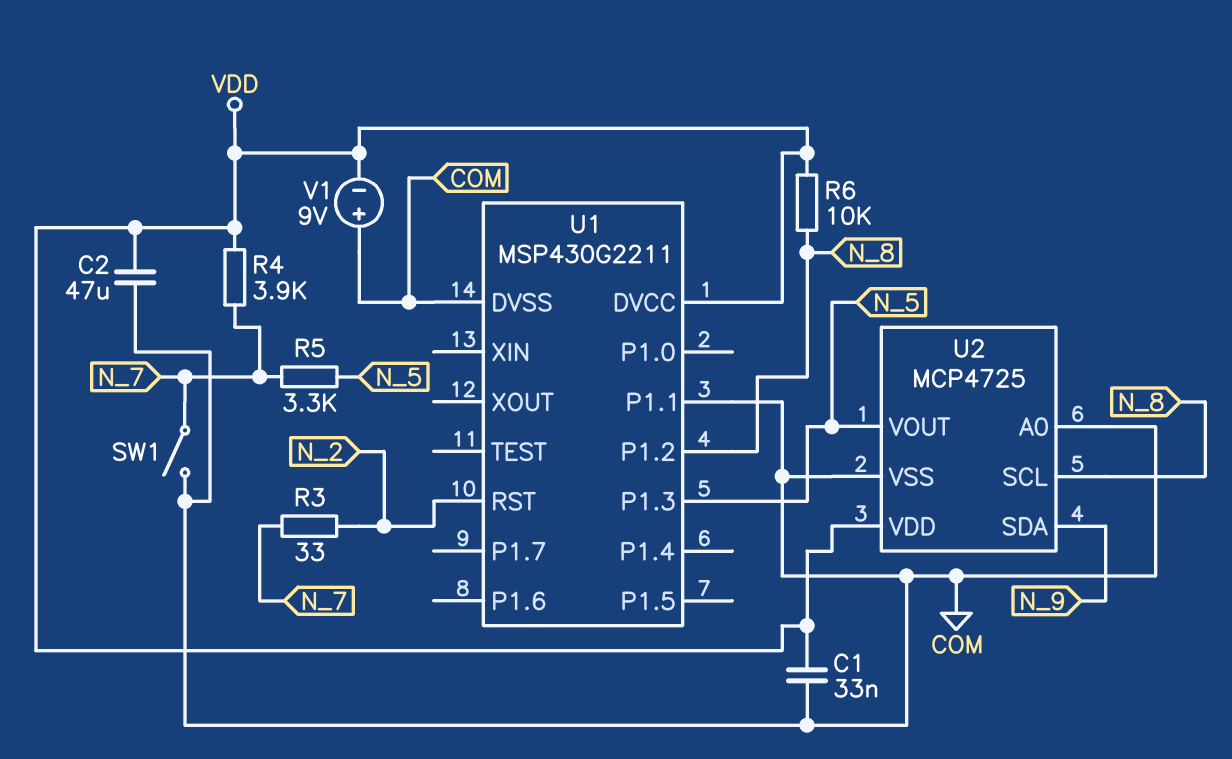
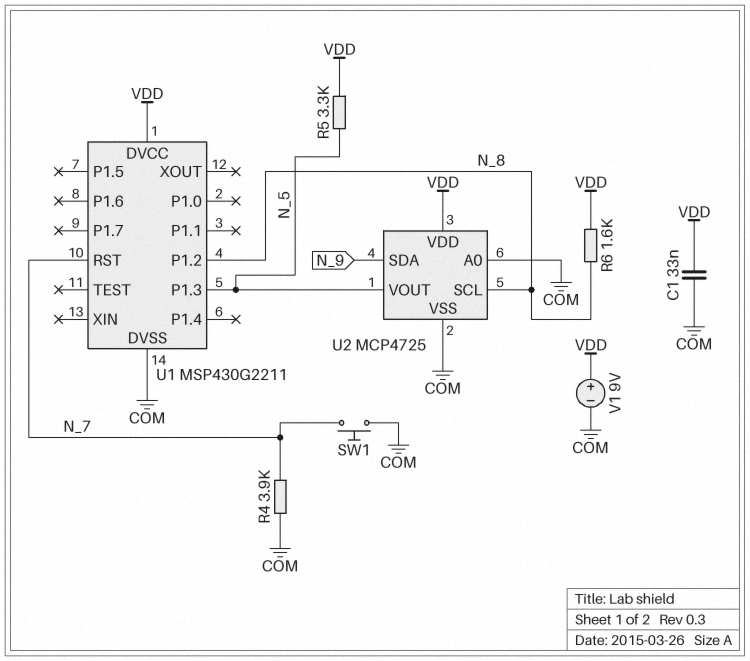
C2: 47uF (COM, VDD) -> none
R3: 33 (N_2, N_7) -> none
R4: 3.9k (N_7, VDD) -> 3.9k (COM, N_7)
R5: 3.3k (N_5, N_7) -> 3.3k (N_5, VDD)
R6: 10k (N_8, VDD) -> 1.6k (N_8, VDD)
SW1: switch (COM, N_7) -> button (COM, N_7)
U1 pin P1.1: COM -> none
U1 pin RST: N_2 -> N_7
V1: 9V (plus COM, minus VDD) -> 9V (plus VDD, minus COM)

